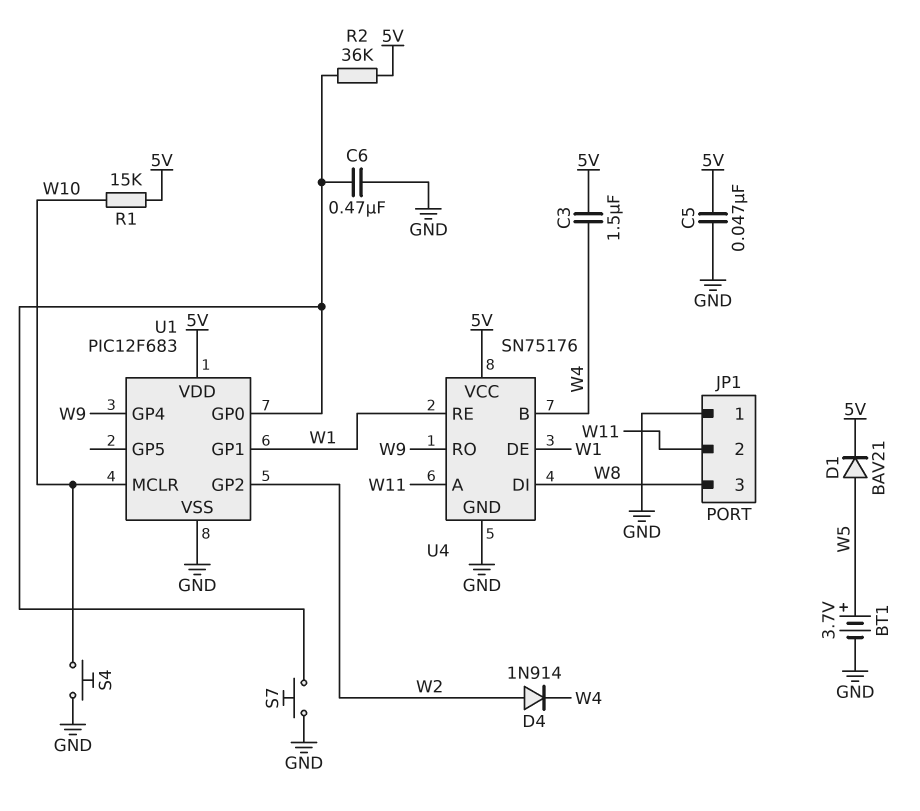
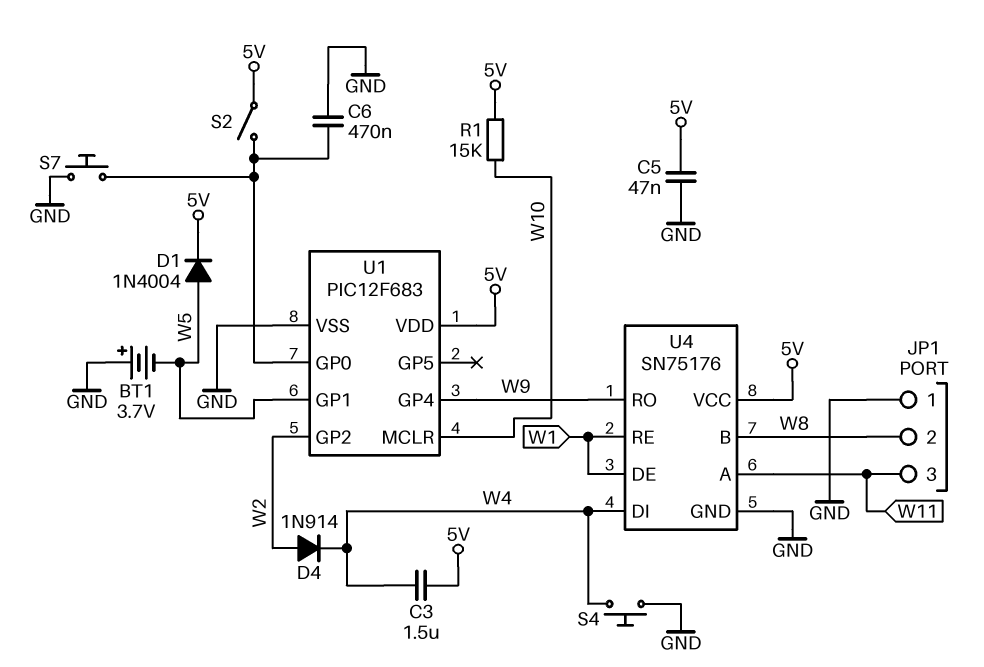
BT1: 3.7V (plus W5, minus GND) -> 3.7V (plus GND, minus W5)
D1: diode BAV21 (A W5, K 5V) -> diode 1N4004 (A W5, K 5V)
JP1 pin 2: W11 -> W8
JP1 pin 3: W8 -> W11
R2: 36k (5V, U1/GP0) -> none
S2: none -> switch (5V, U1/GP0)
S4: button (GND, W10) -> button (GND, W4)
U1 pin GP1: W1 -> W5
U4 pin B: W4 -> W8
U4 pin DI: W8 -> W4

